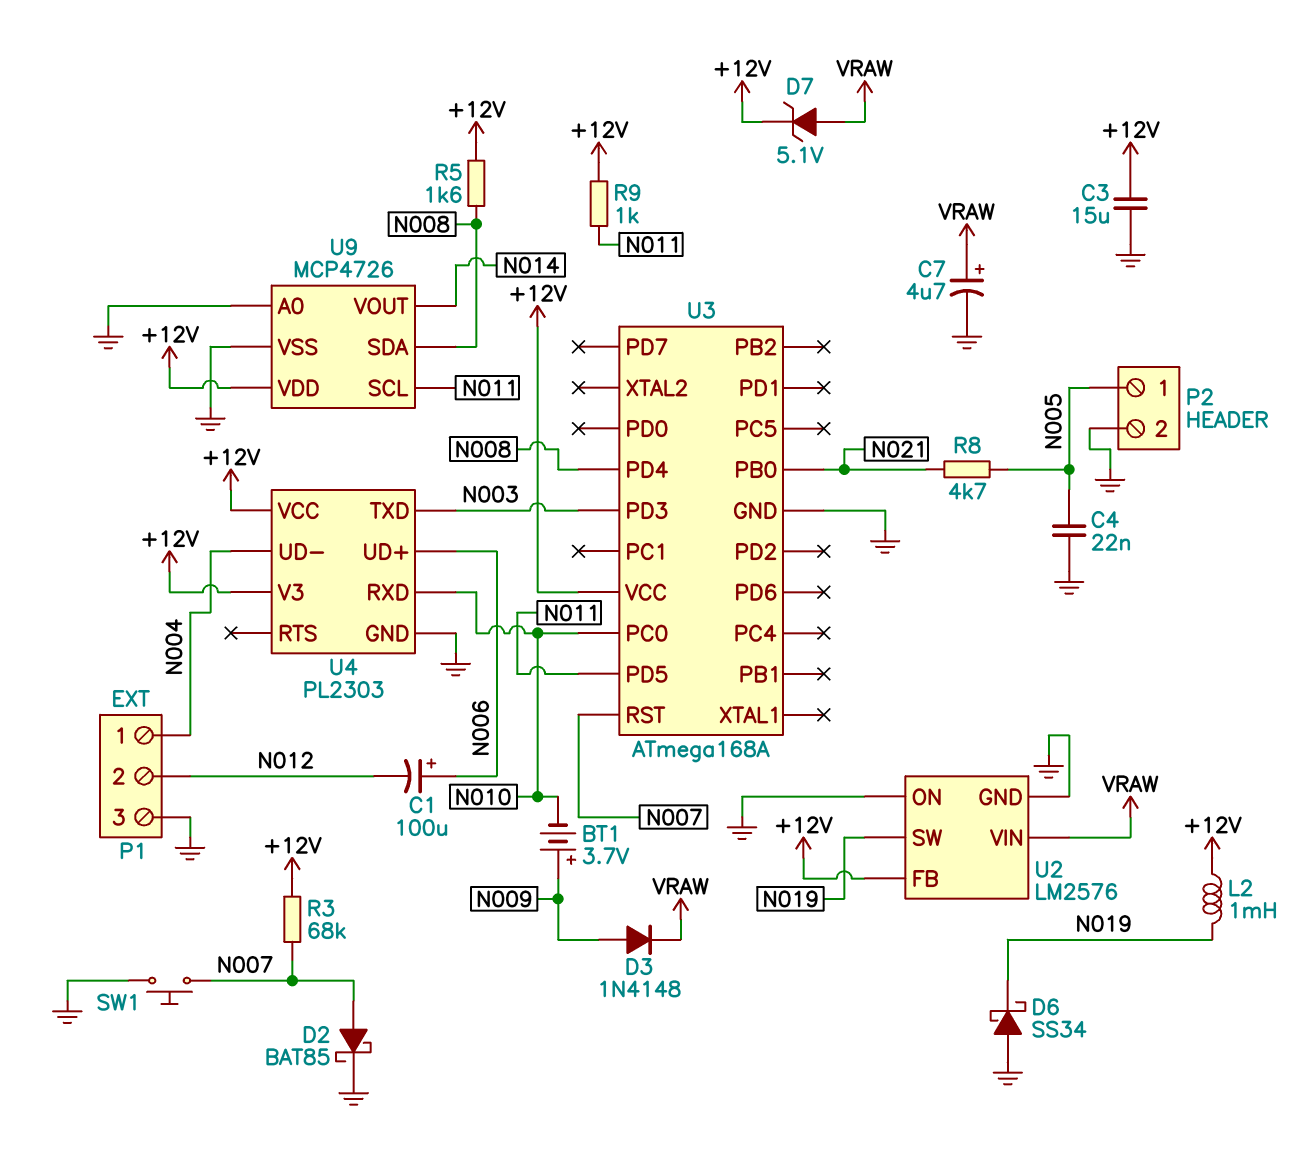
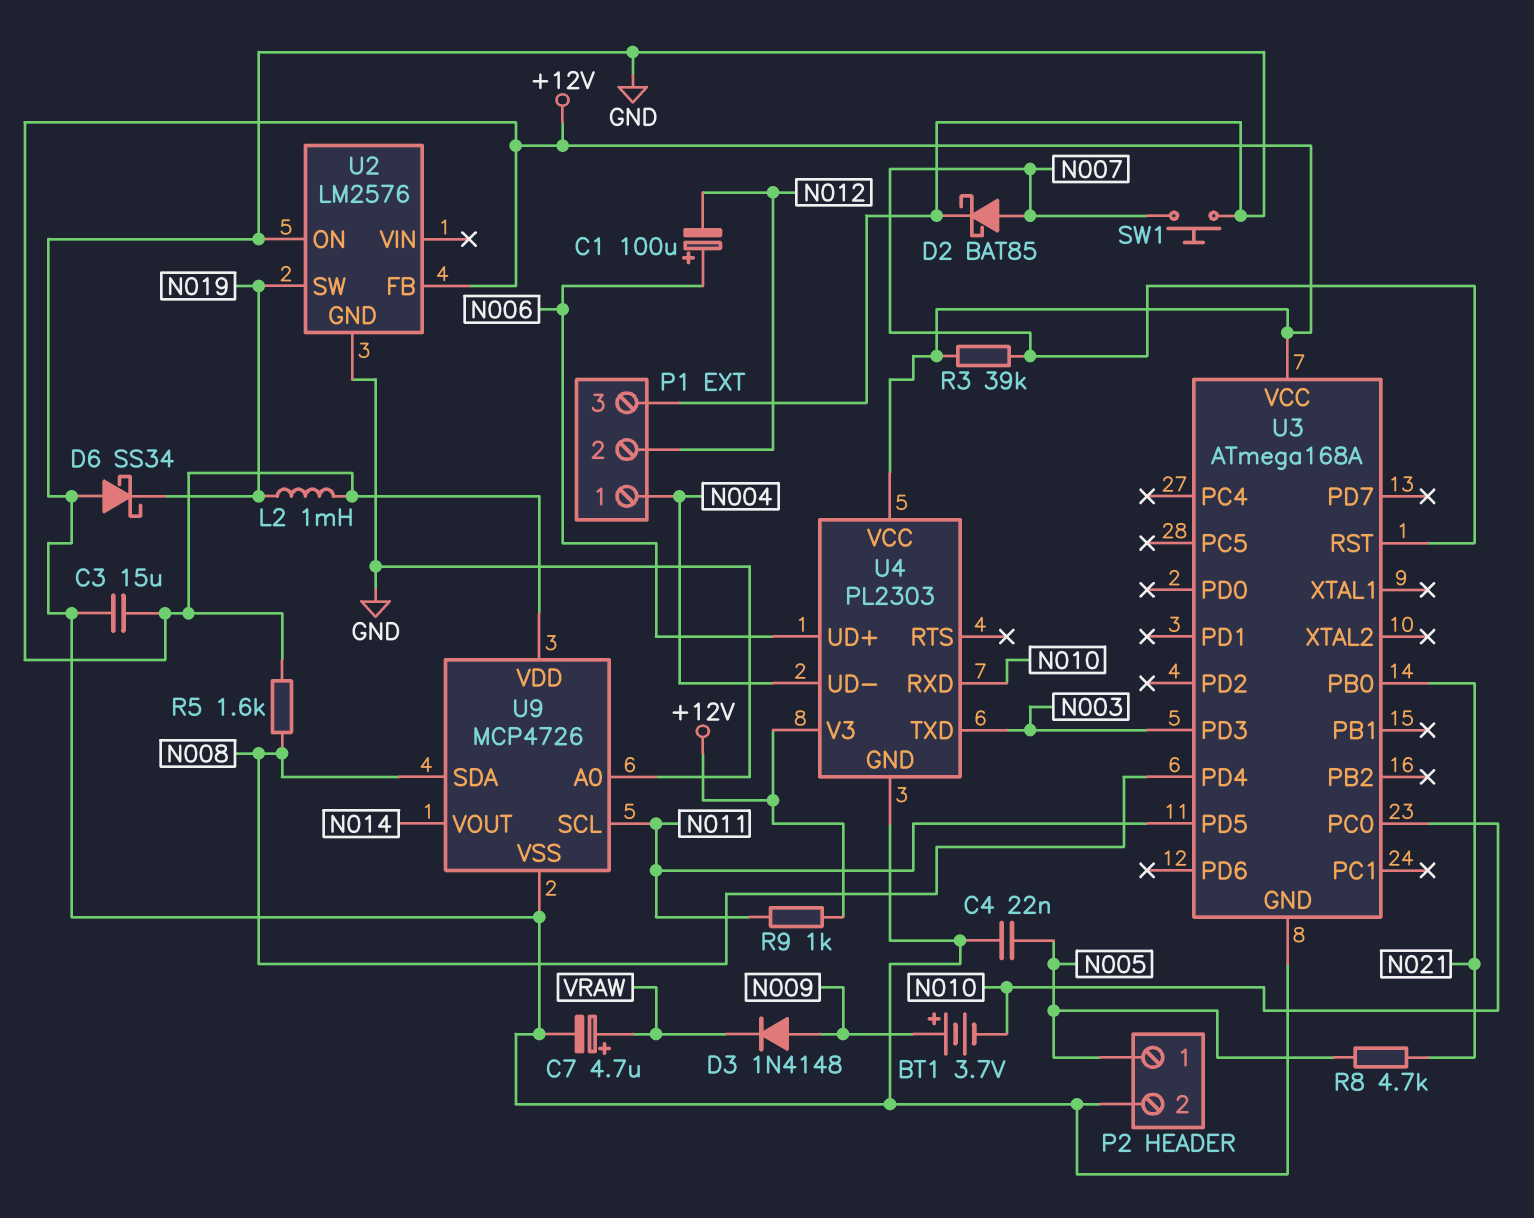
D7: zener 5.1V (A VRAW, K +12V) -> none
R3: 68k (+12V, N007) -> 39k (+12V, N007)
U2 pin VIN: VRAW -> none

